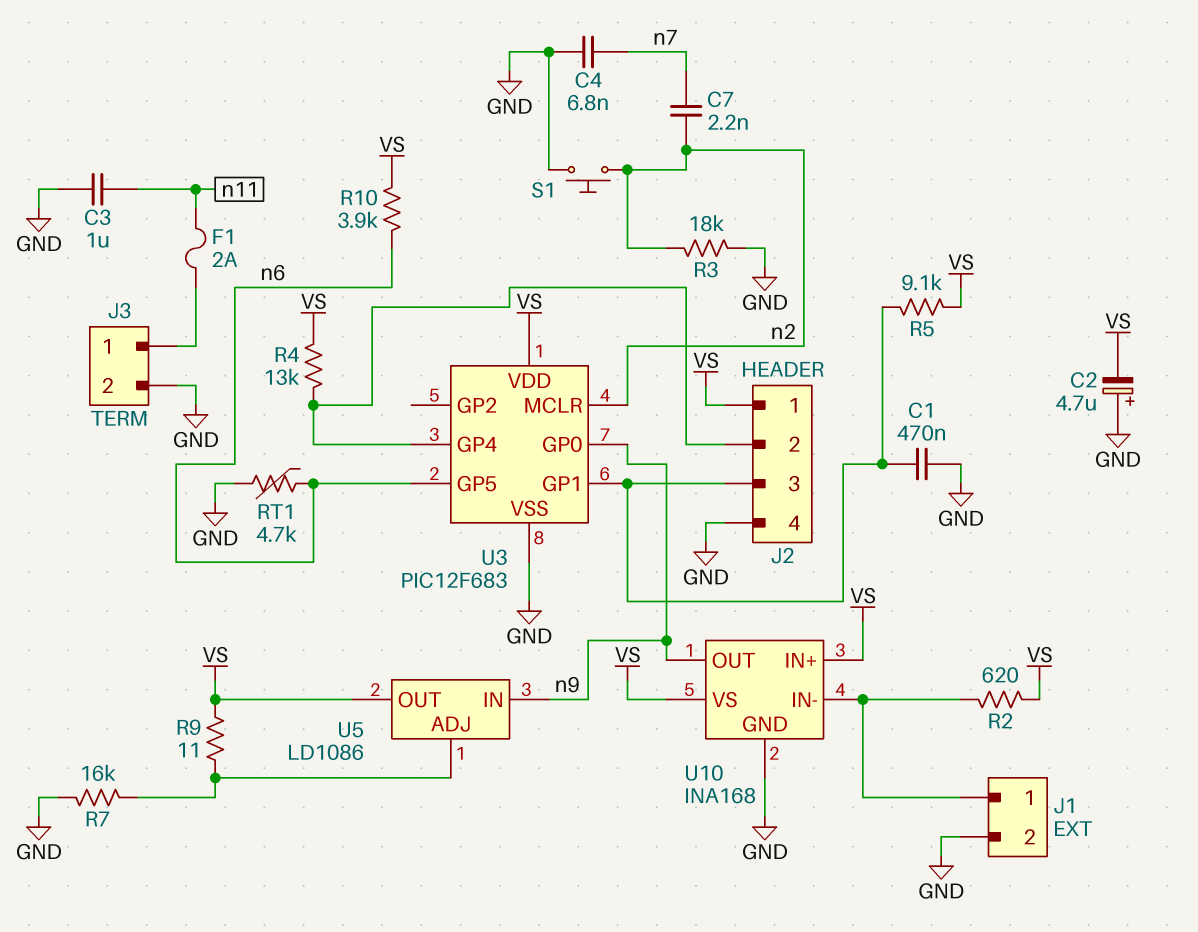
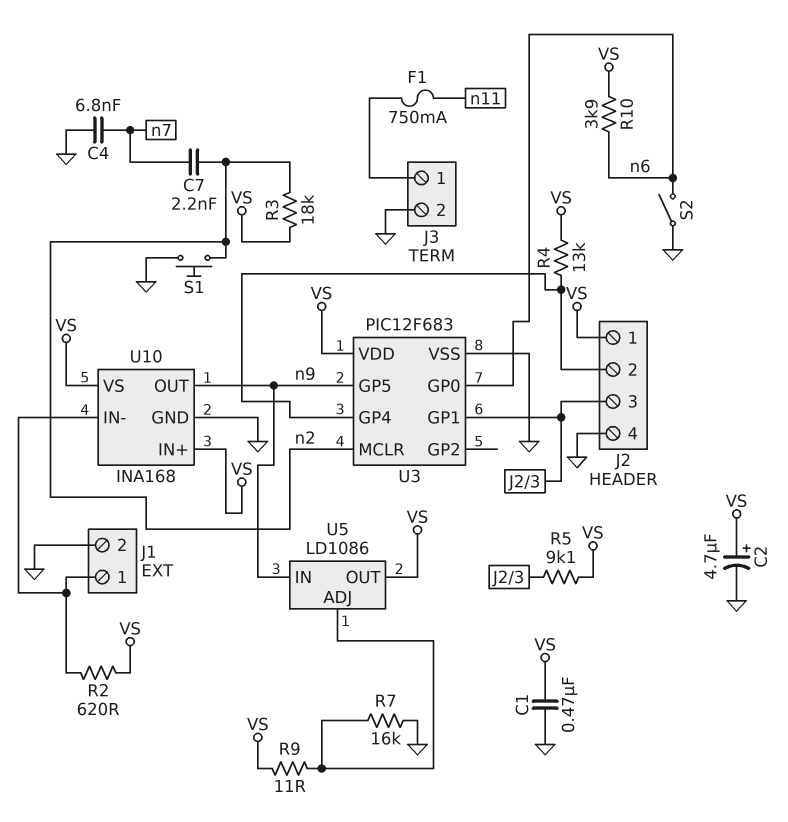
C1: 470nF (GND, J2/3) -> 470nF (GND, VS)
C2: 4.7uF (plus GND, minus VS) -> 4.7uF (plus VS, minus GND)
C3: 1uF (GND, n11) -> none
F1: 2A (J3/1, n11) -> 750mA (J3/1, n11)
R3: 18k (GND, n2) -> 18k (VS, n2)
RT1: 4.7k (GND, n6) -> none
S2: none -> switch (GND, n6)
U3 pin GP0: n9 -> n6
U3 pin GP5: n6 -> n9

